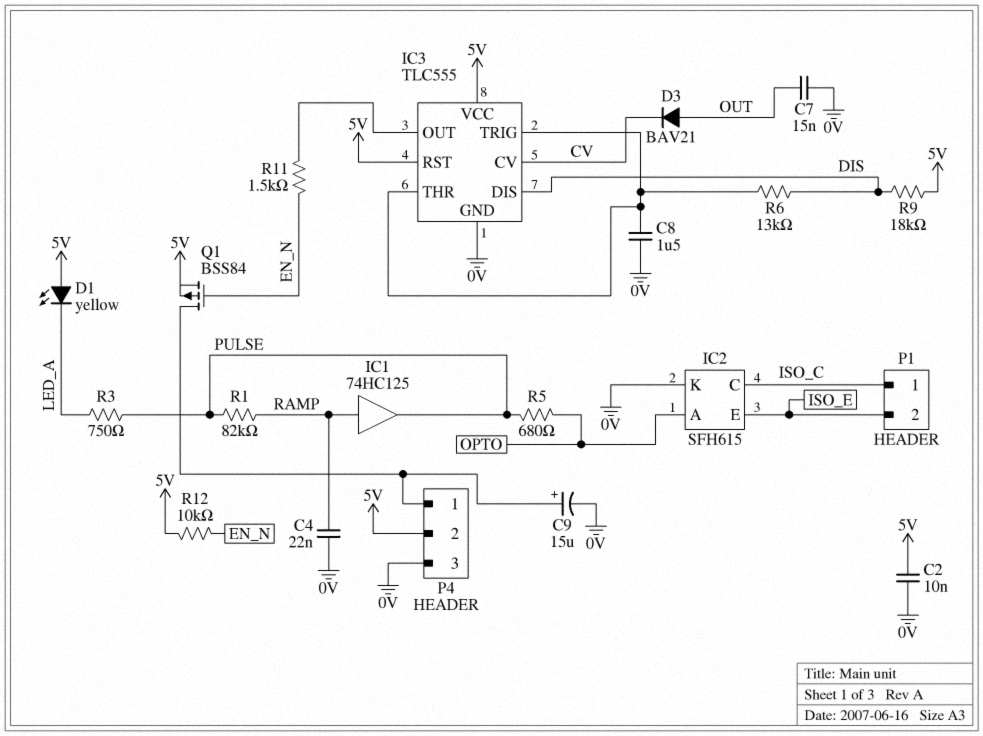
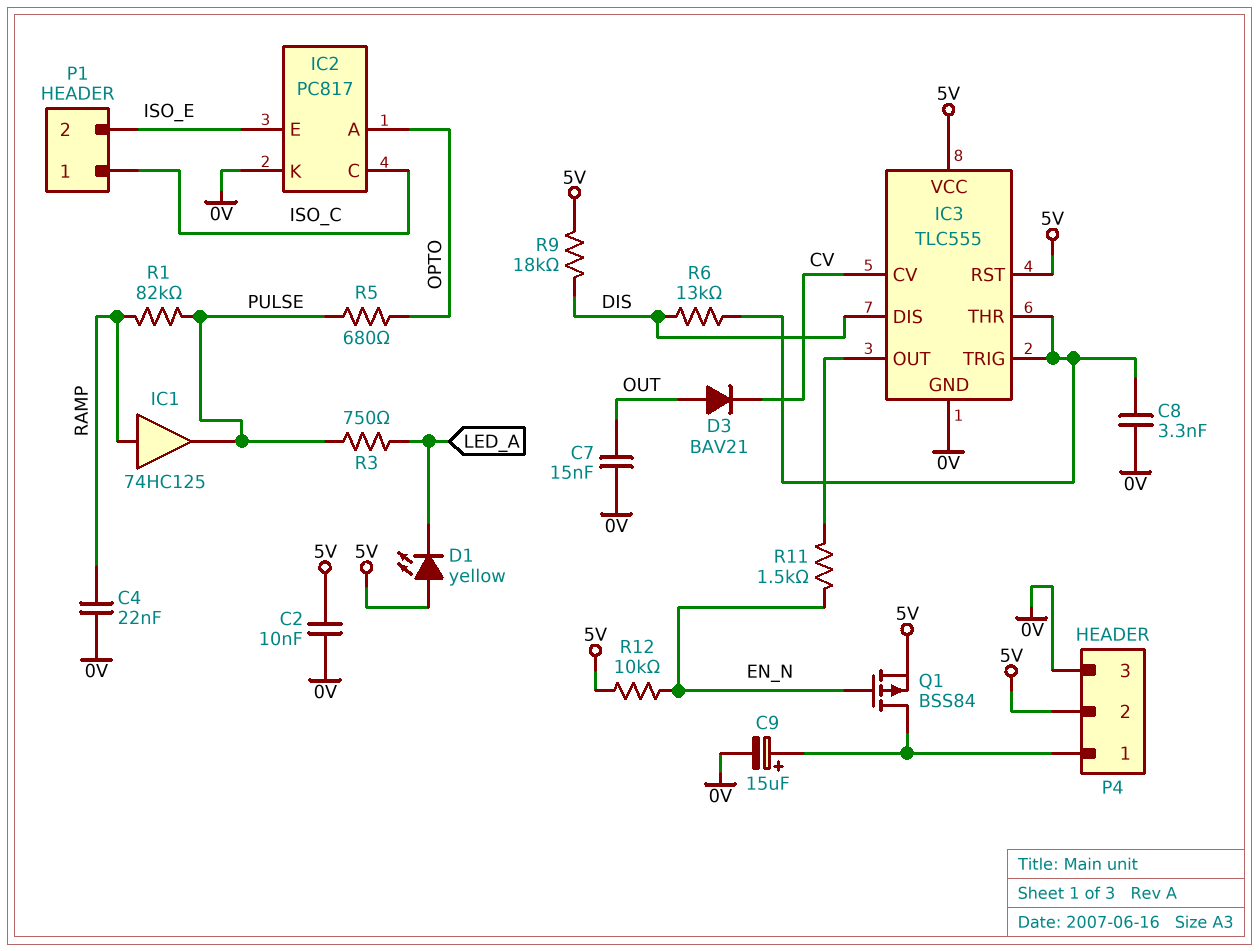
C8: 1.5uF (0V, IC3/THR) -> 3.3nF (0V, IC3/THR)
IC2: SFH615 -> PC817

